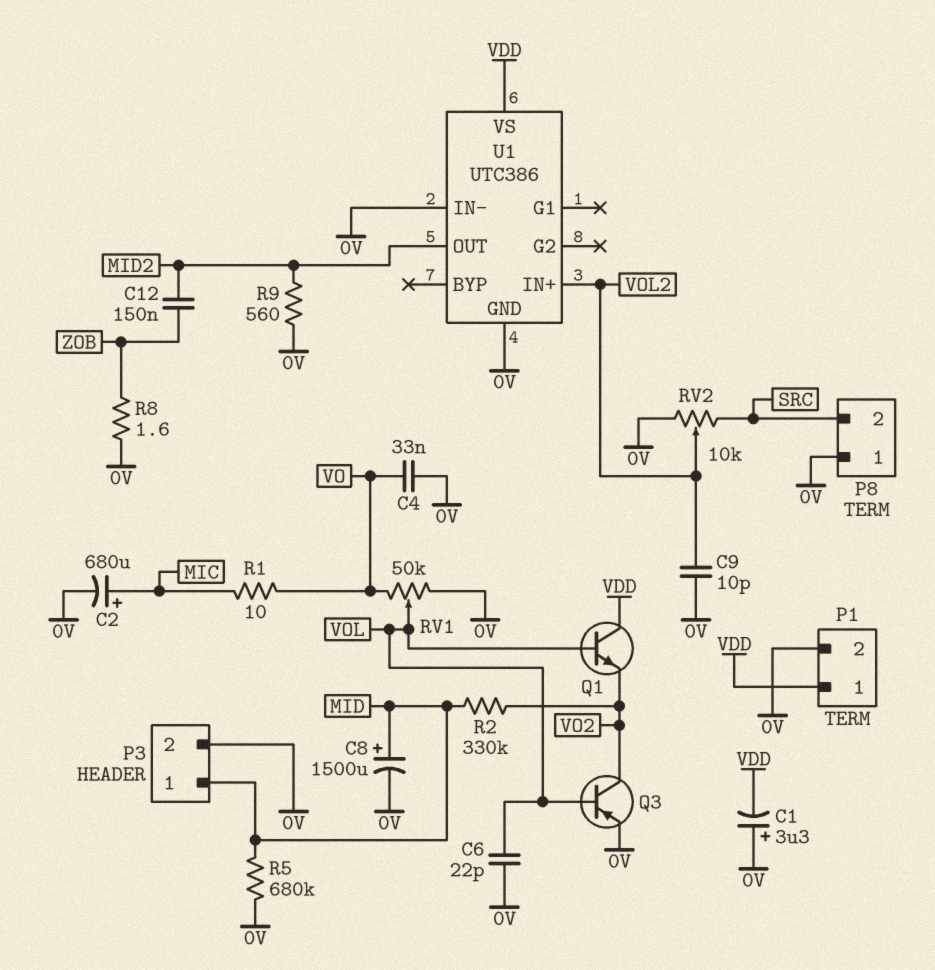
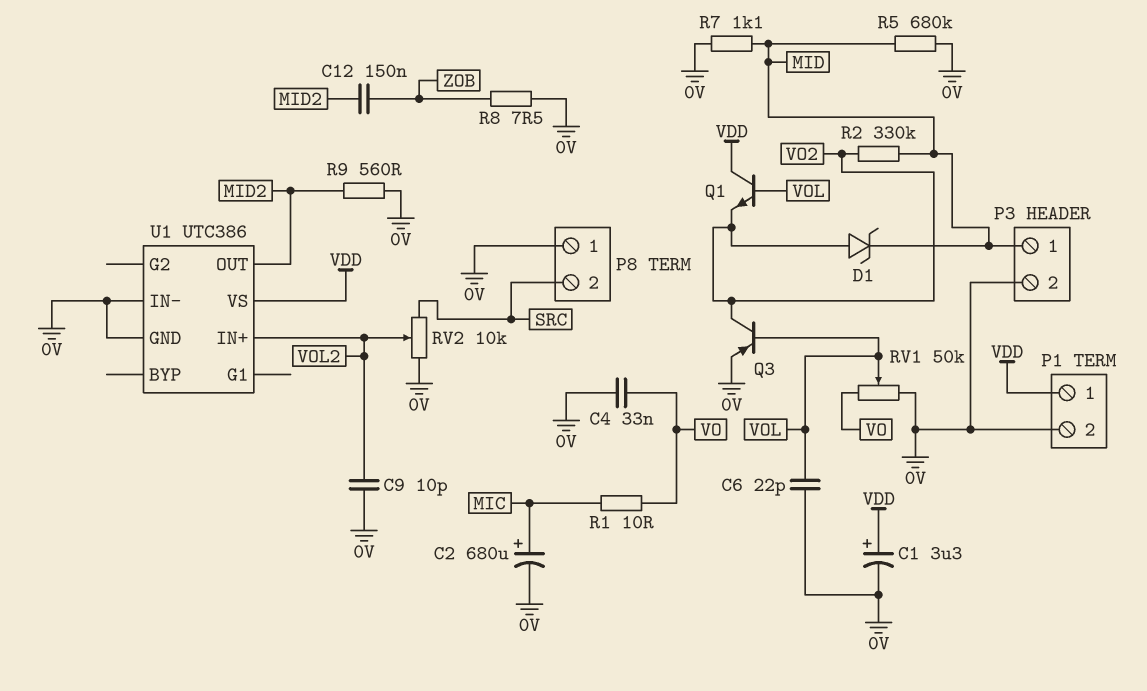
C1: 3.3uF (plus 0V, minus VDD) -> 3.3uF (plus VDD, minus 0V)
C8: 1500uF (plus MID, minus 0V) -> none
D1: none -> zener (A VO2, K MID)
R7: none -> 1.1k (0V, MID)
R8: 1.6 (0V, ZOB) -> 7.5 (0V, ZOB)

